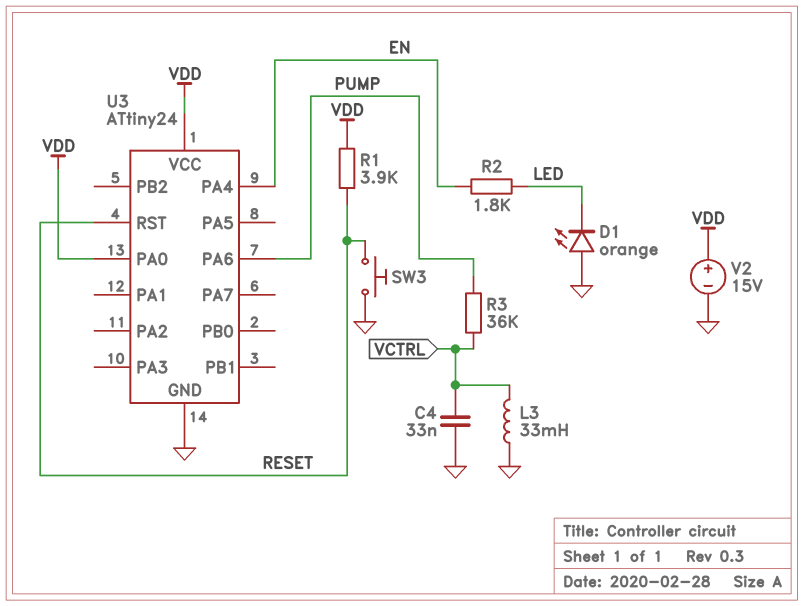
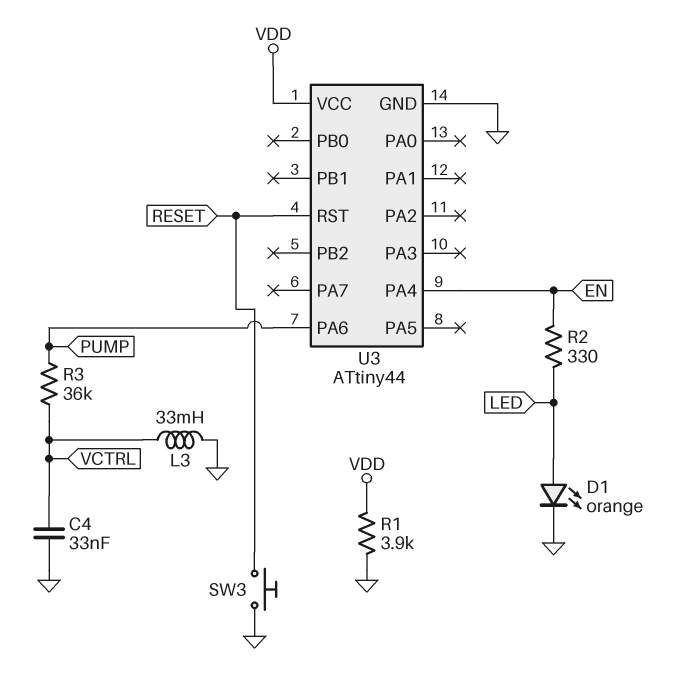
D1: LED orange (A GND, K LED) -> LED orange (A LED, K GND)
R1: 3.9k (RESET, VDD) -> 3.9k (GND, VDD)
R2: 1.8k (EN, LED) -> 330 (EN, LED)
U3: ATtiny24 -> ATtiny44
U3 pin PA0: VDD -> none
V2: 15V (plus VDD, minus GND) -> none

